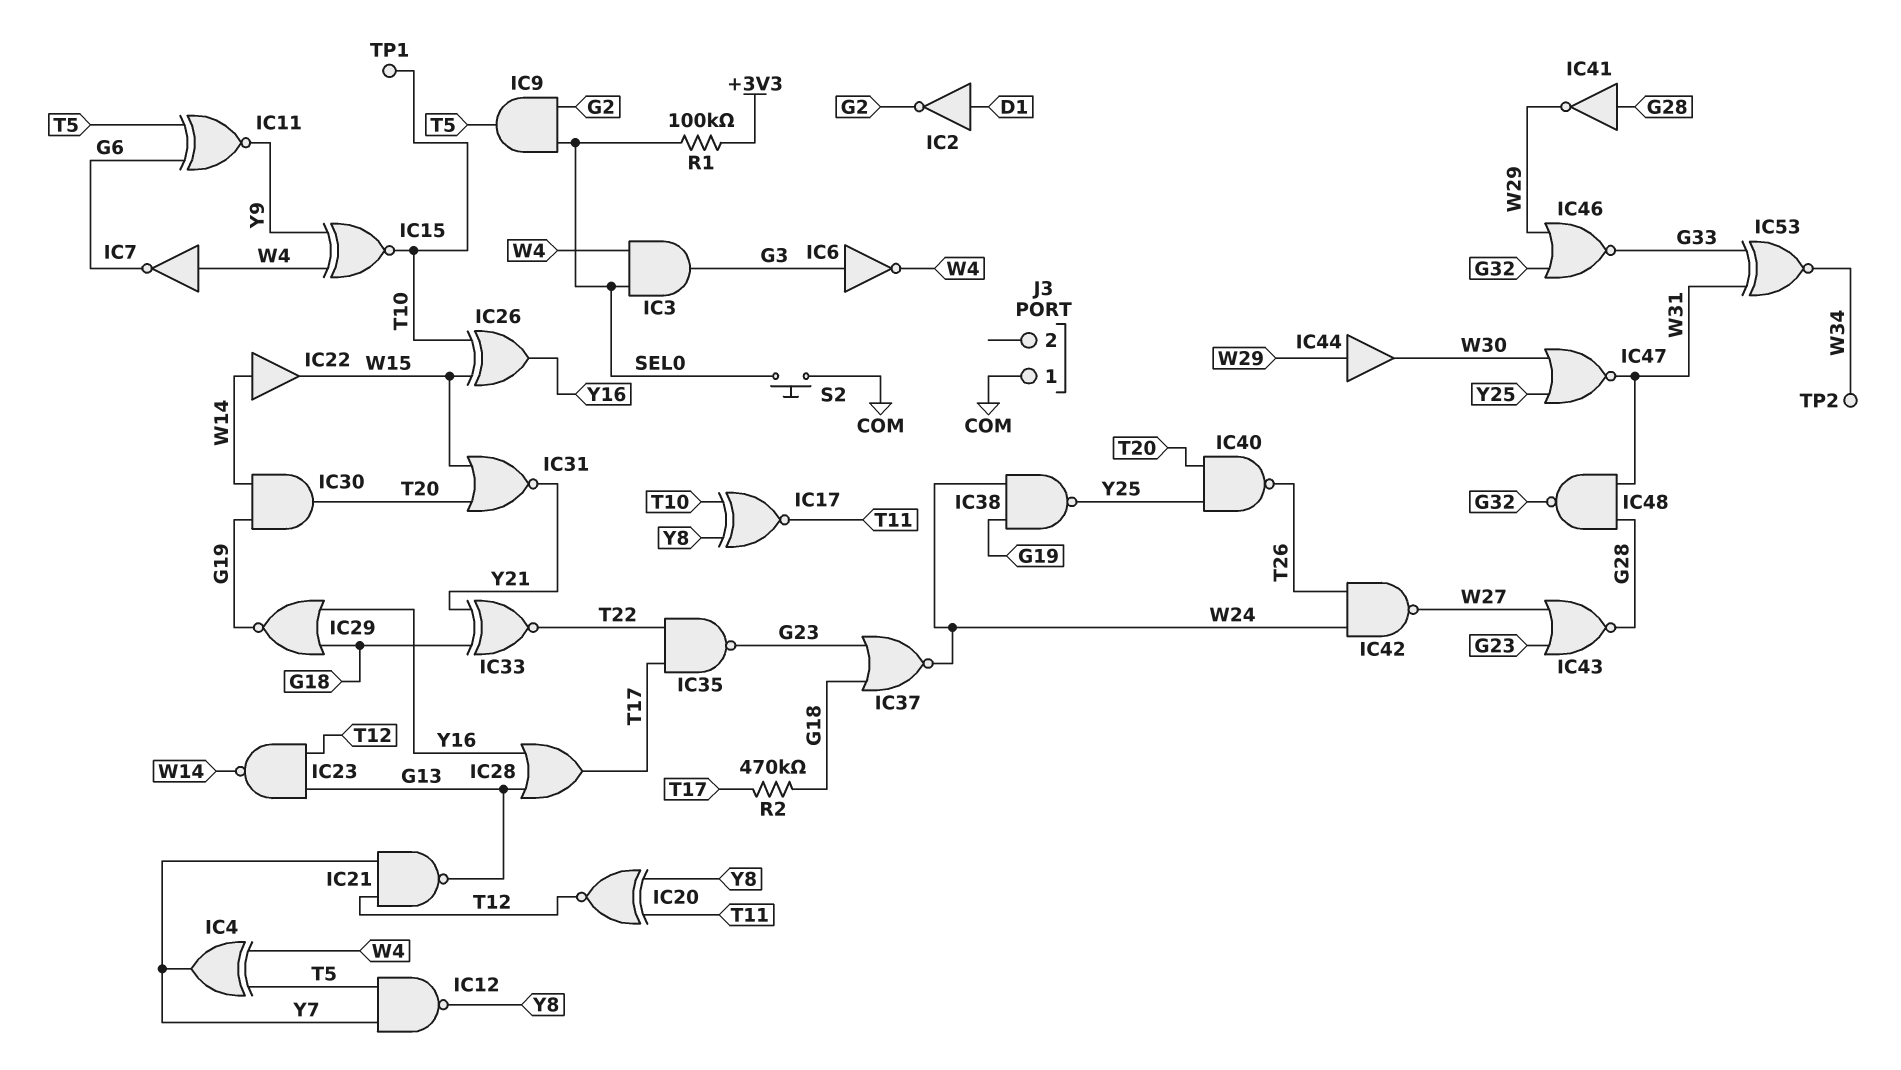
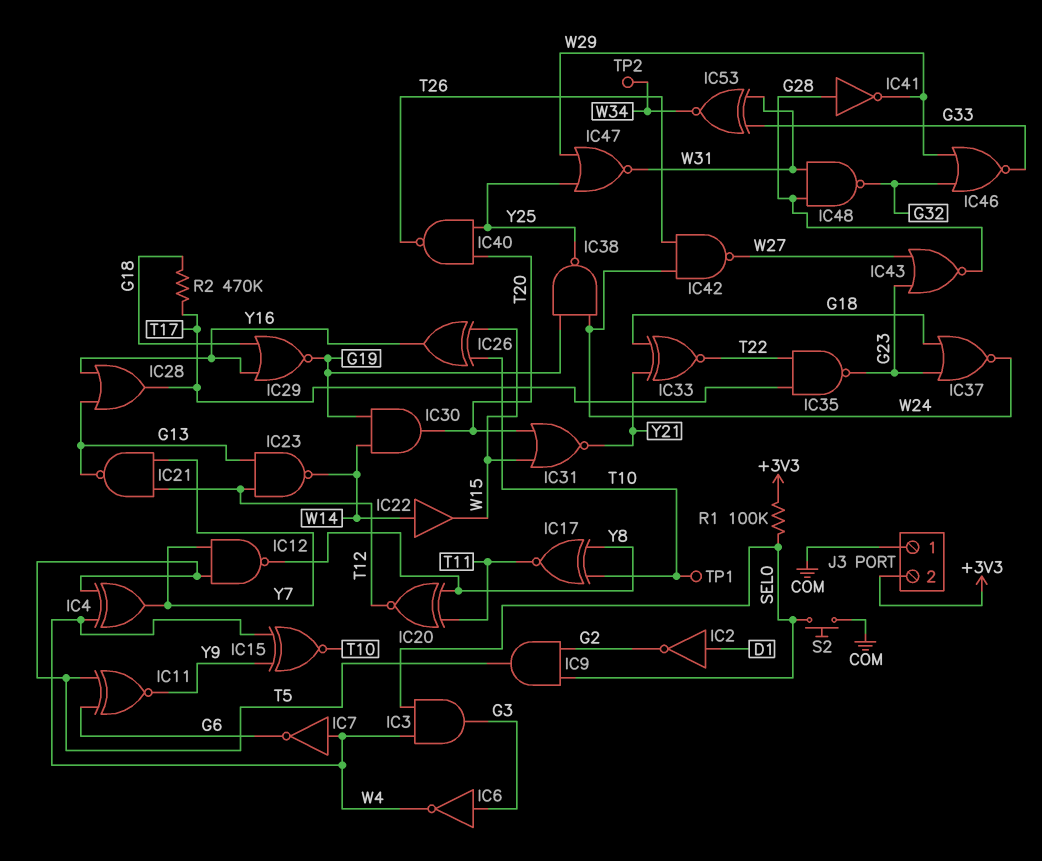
IC44: buffer (in W29, out W30) -> none
IC47: NOR (in W30, in Y25, out W31) -> NOR (in W29, in Y25, out W31)
J3 pin 2: none -> +3V3

